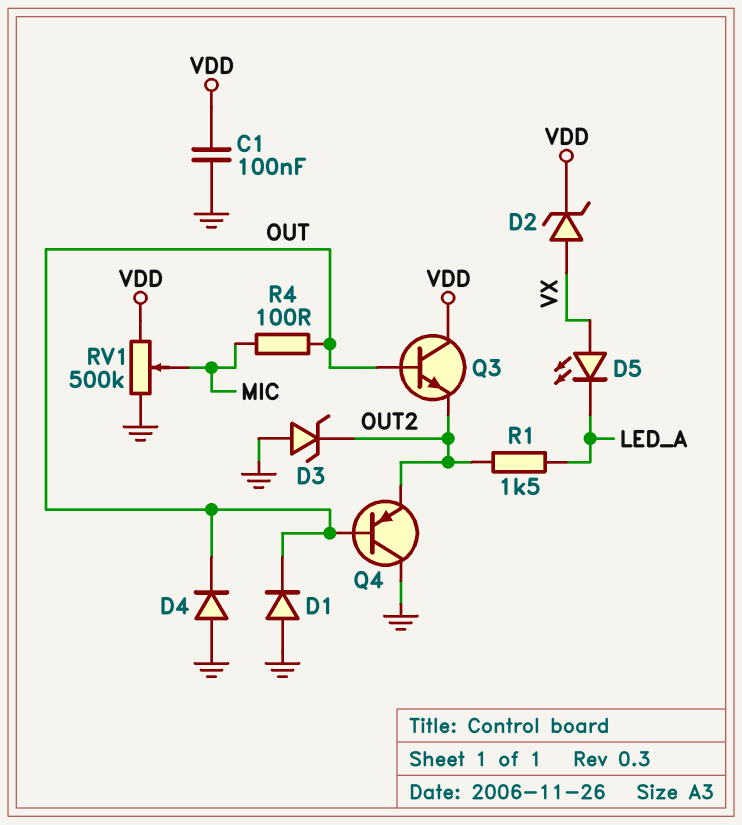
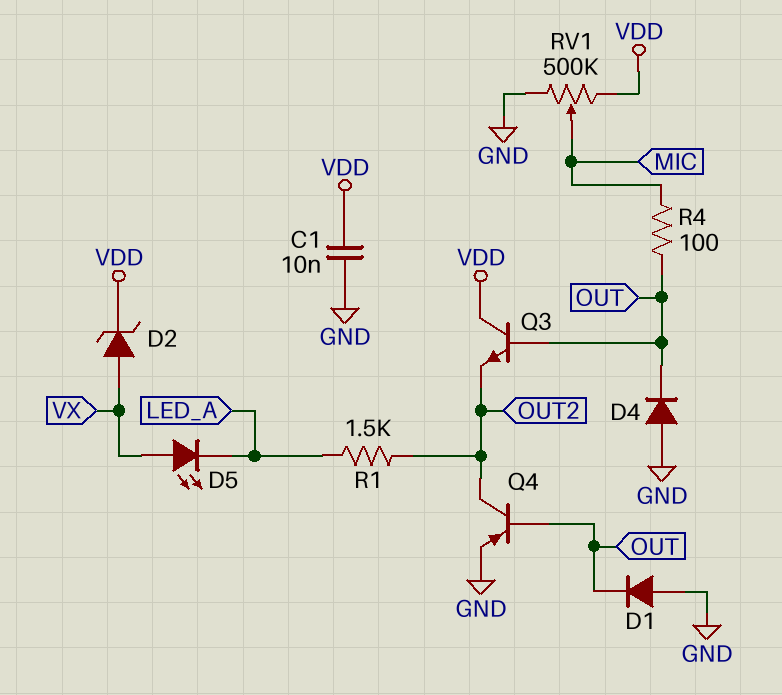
C1: 100nF (GND, VDD) -> 10nF (GND, VDD)
D3: zener (A GND, K OUT2) -> none
Q4: PNP (B OUT, C GND, E OUT2) -> PNP (B OUT, C OUT2, E GND)

